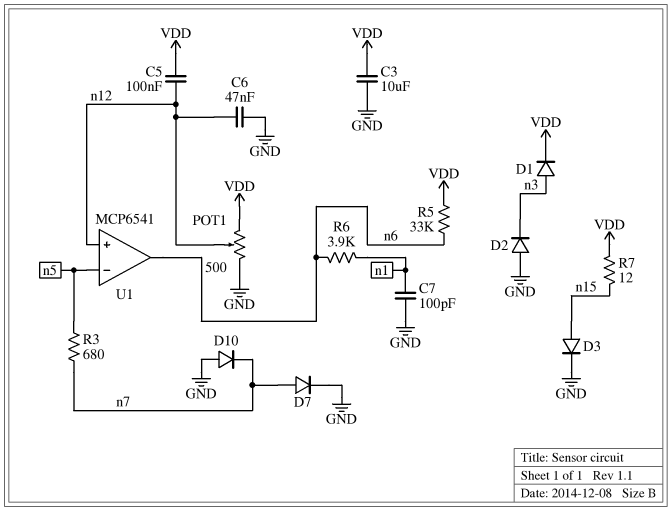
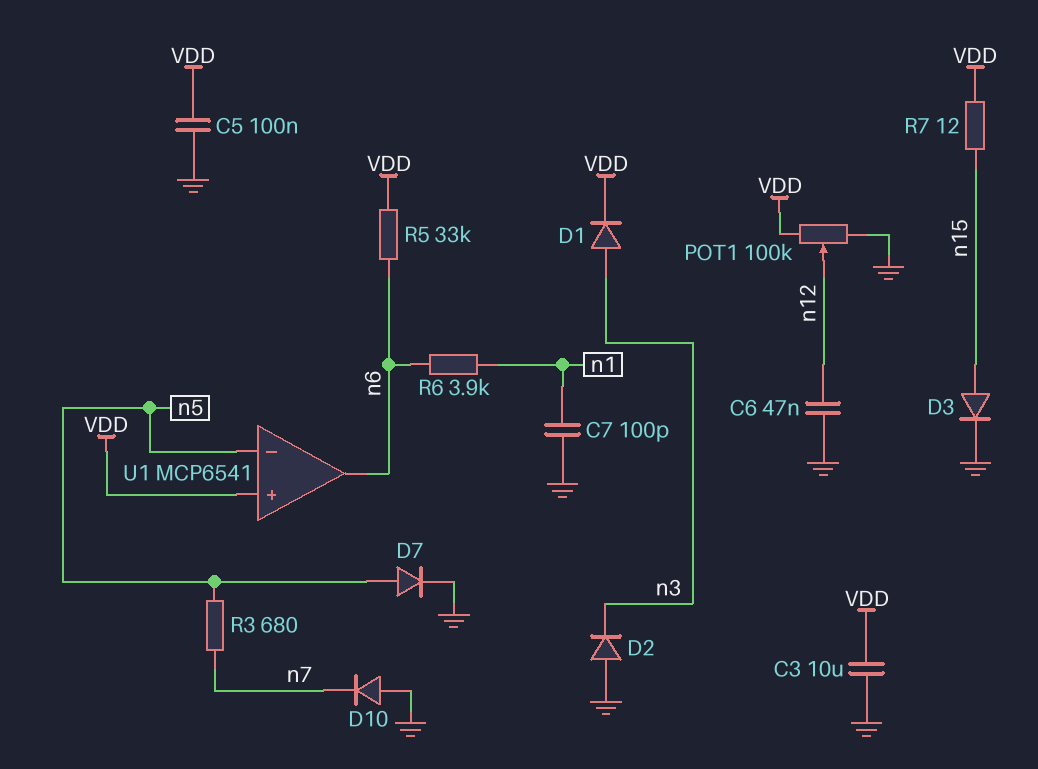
C5: 100nF (VDD, n12) -> 100nF (GND, VDD)
D7: diode (A n7, K GND) -> diode (A n5, K GND)
POT1: 500 (GND, VDD, wiper n12) -> 100k (GND, VDD, wiper n12)
U1 pin in+: n12 -> VDD

